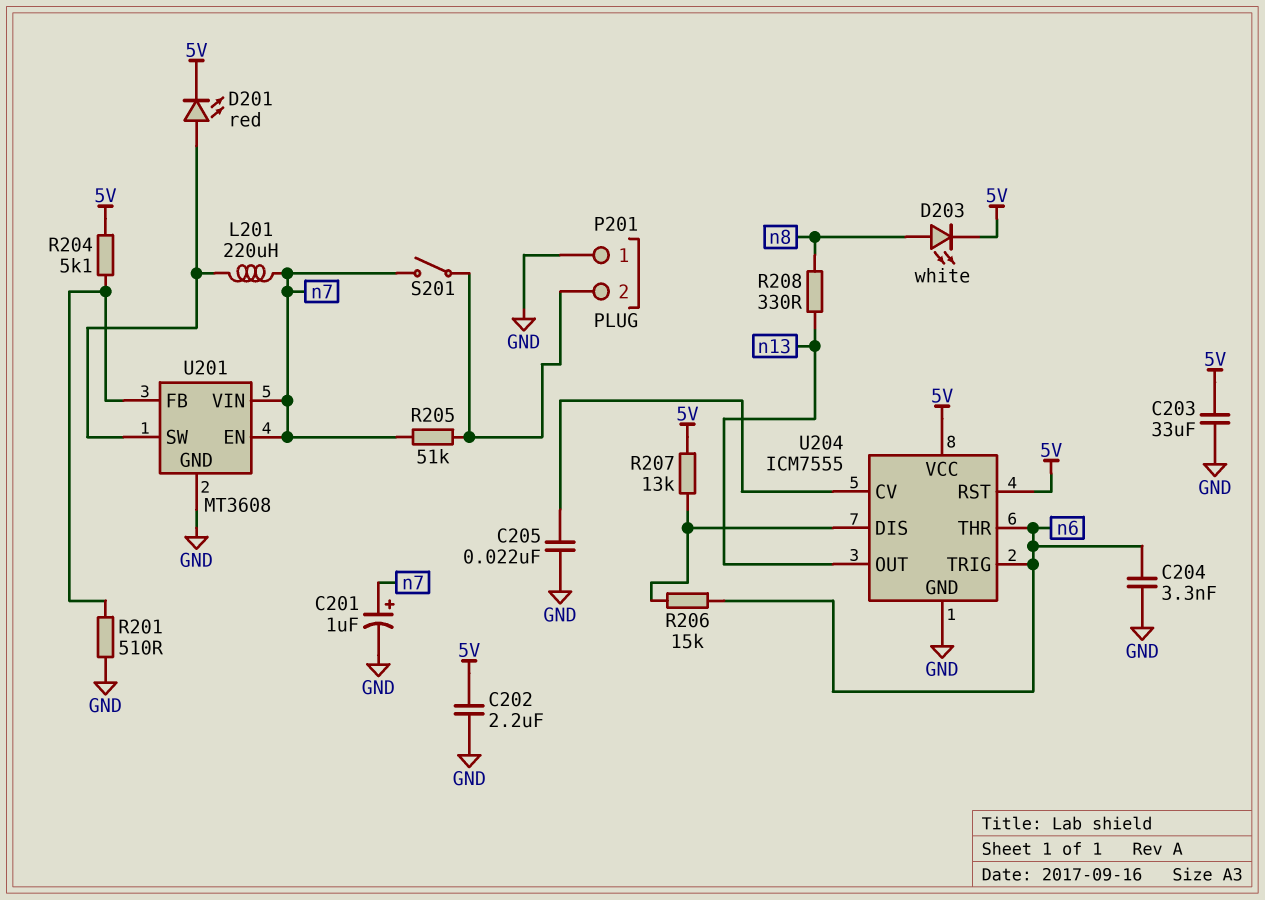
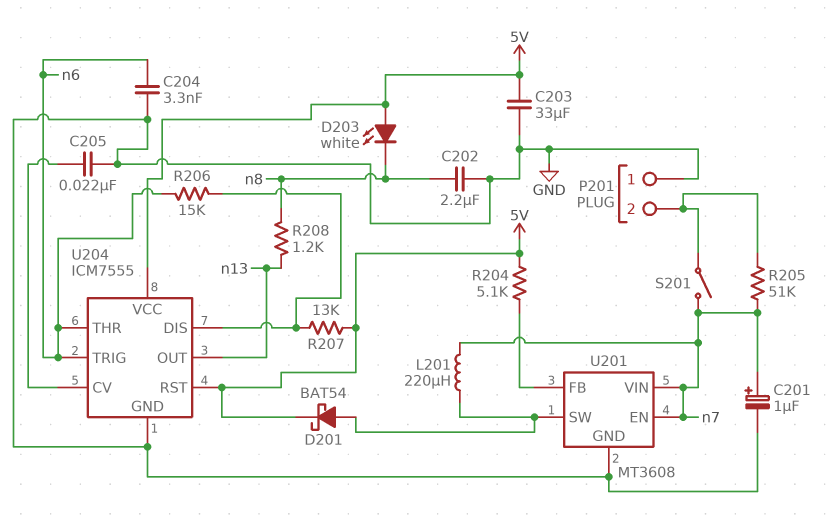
C202: 2.2uF (5V, GND) -> 2.2uF (GND, n8)
D201: LED red (A U201/SW, K 5V) -> schottky BAT54 (A U201/SW, K 5V)
D203: LED white (A n8, K 5V) -> LED white (A 5V, K n8)
R201: 510 (GND, U201/FB) -> none
R208: 330 (n8, n13) -> 1.2k (n8, n13)

